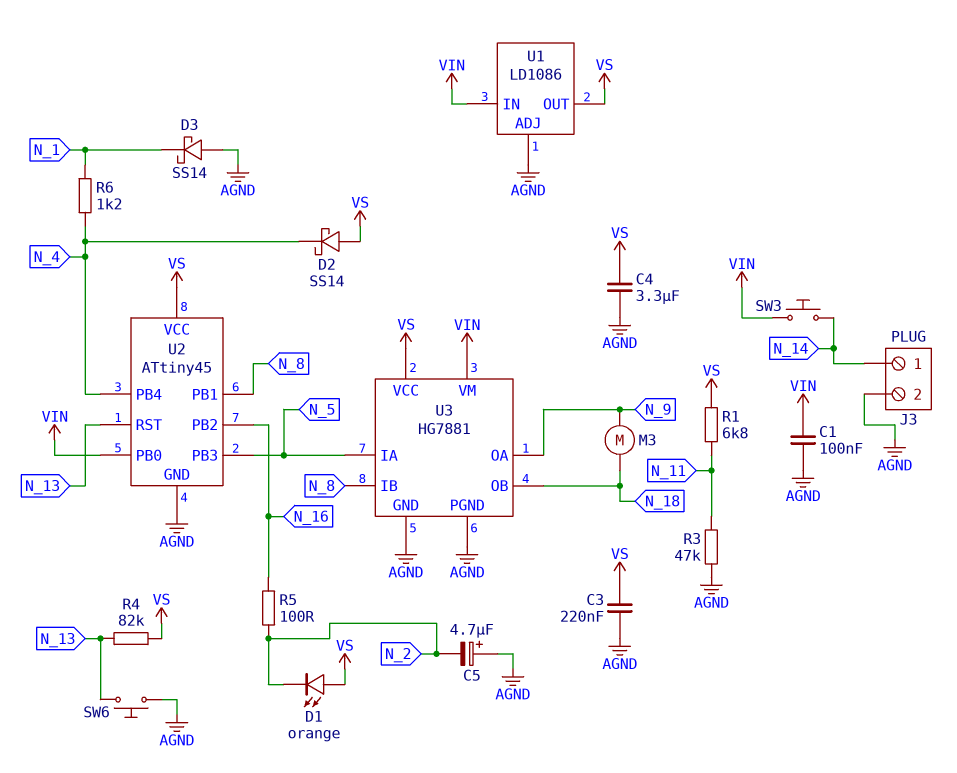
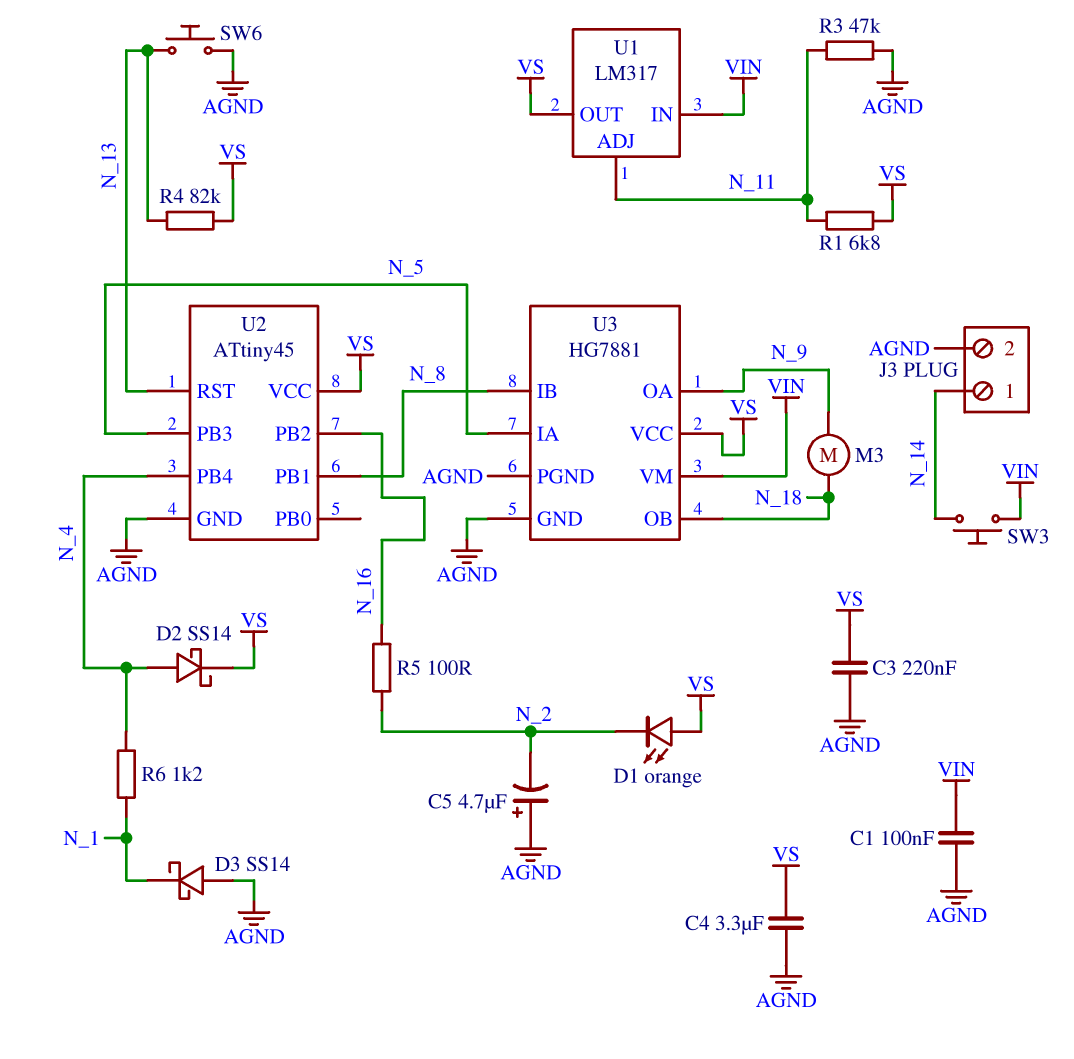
D2: schottky SS14 (A VS, K N_4) -> schottky SS14 (A N_4, K VS)
U1: LD1086 -> LM317
U1 pin ADJ: AGND -> N_11
U2 pin PB0: VIN -> none

